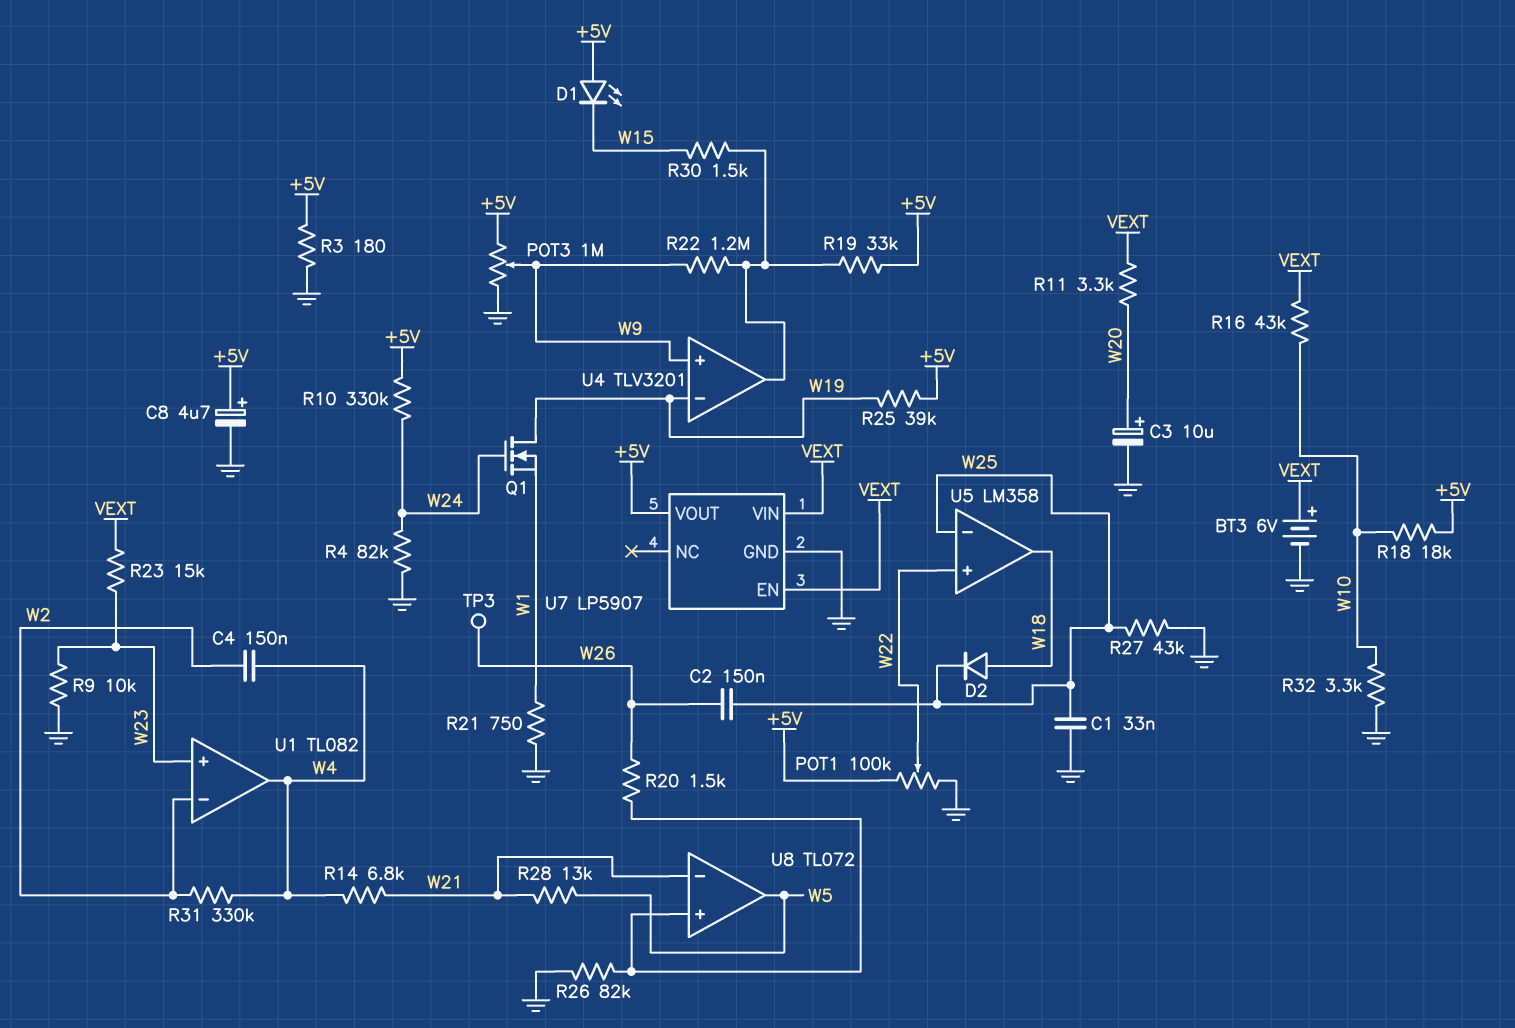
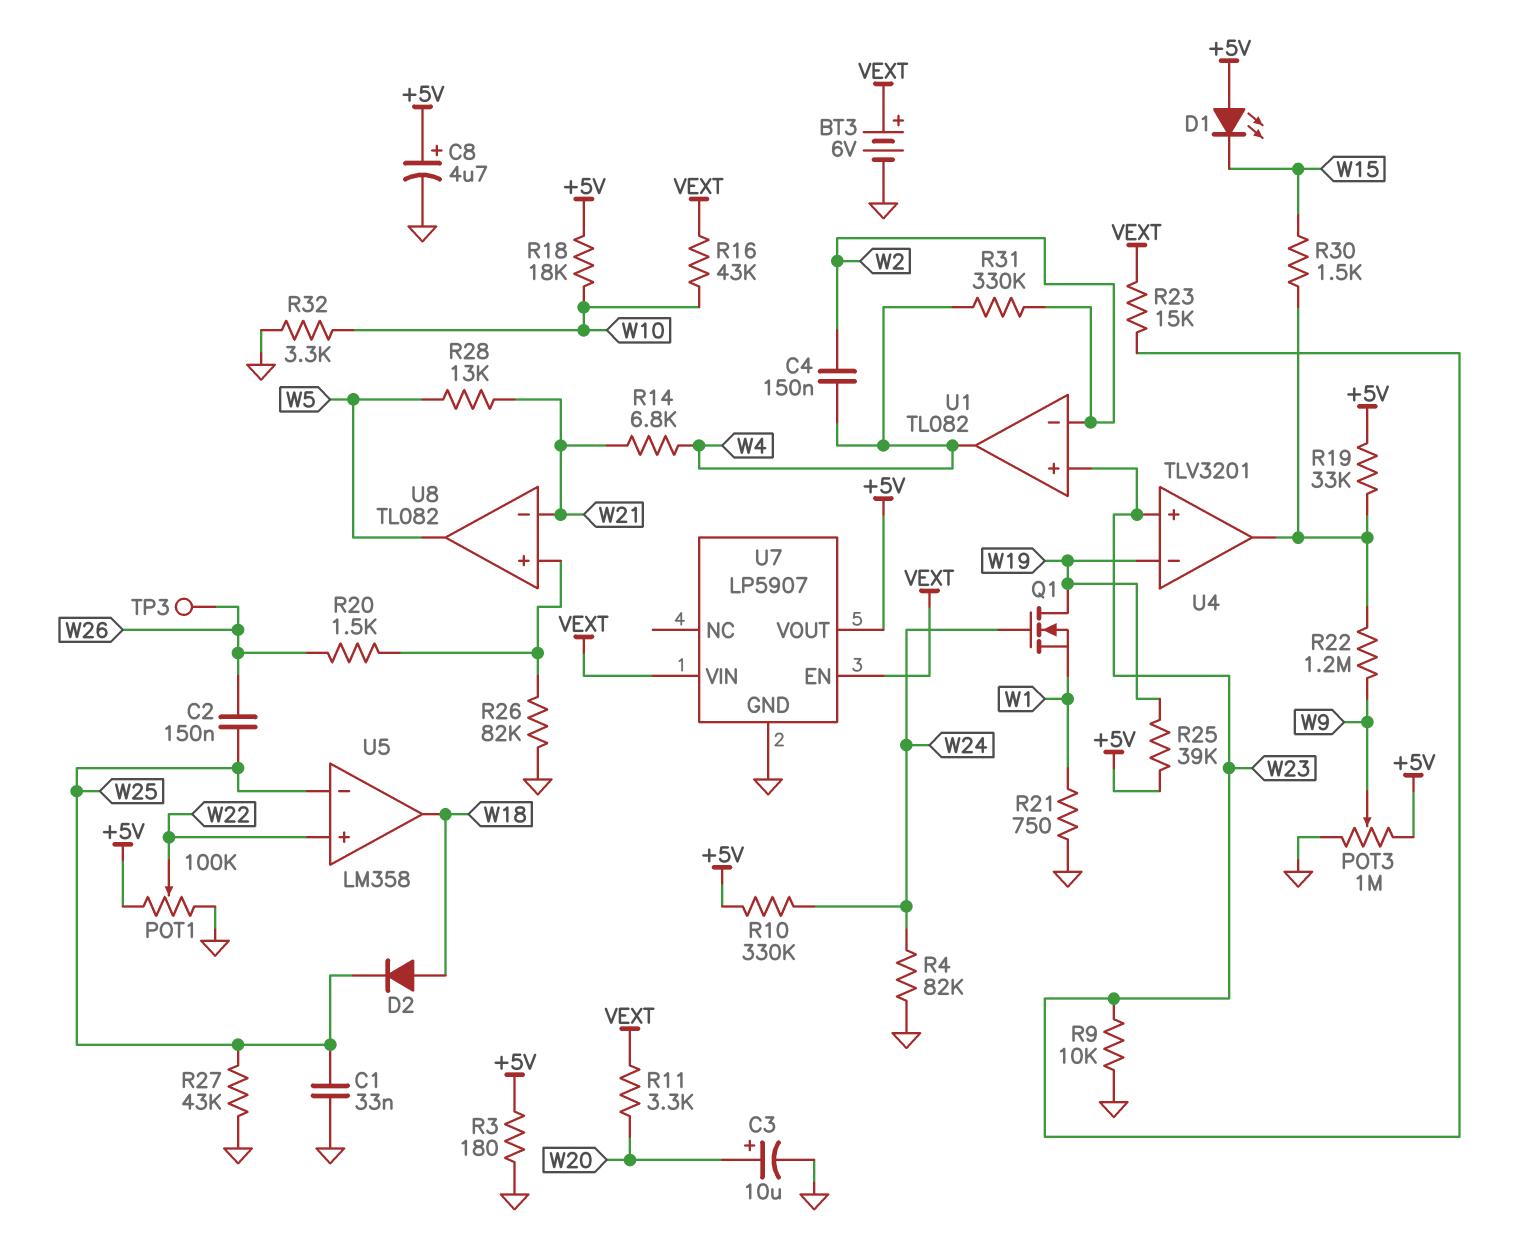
U4 pin in+: W9 -> W23
U8: TL072 -> TL082

